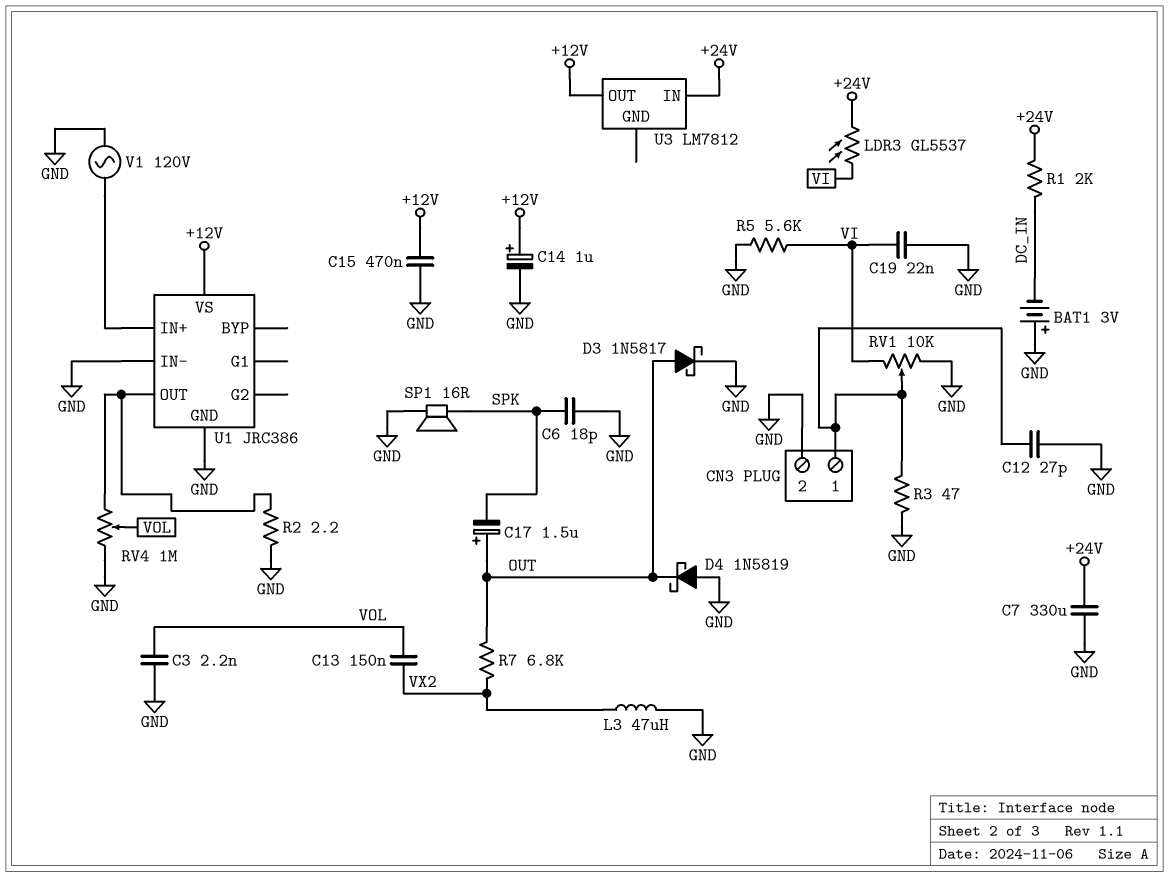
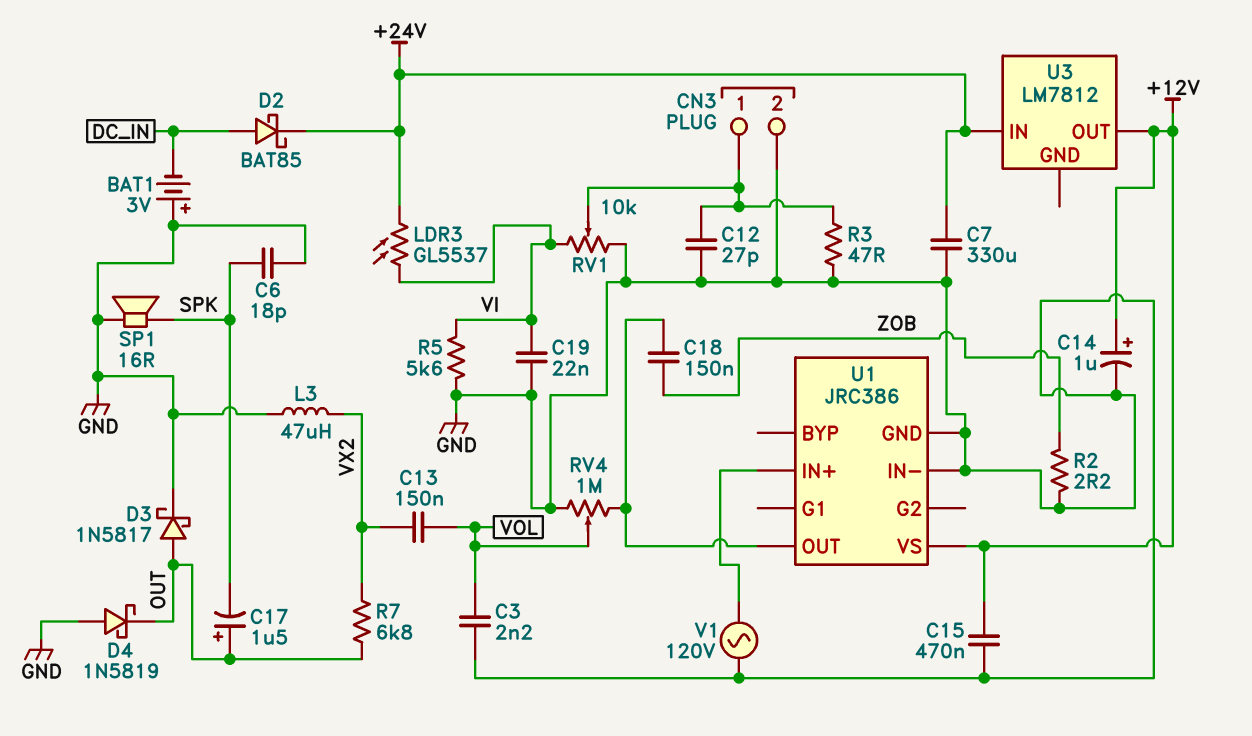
C18: none -> 150nF (U1/OUT, ZOB)
D2: none -> schottky BAT85 (A DC_IN, K +24V)
R1: 2k (+24V, DC_IN) -> none
R2: 2.2 (GND, U1/OUT) -> 2.2 (GND, ZOB)

